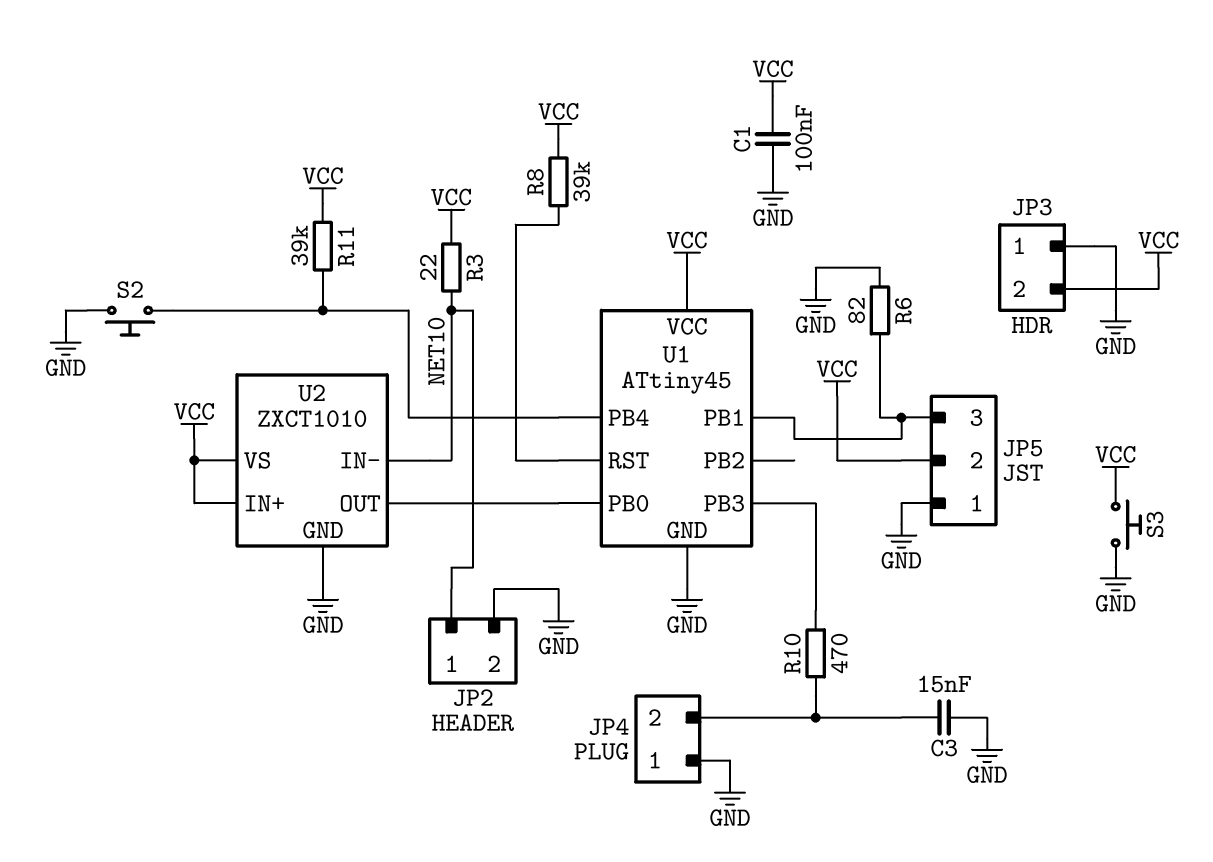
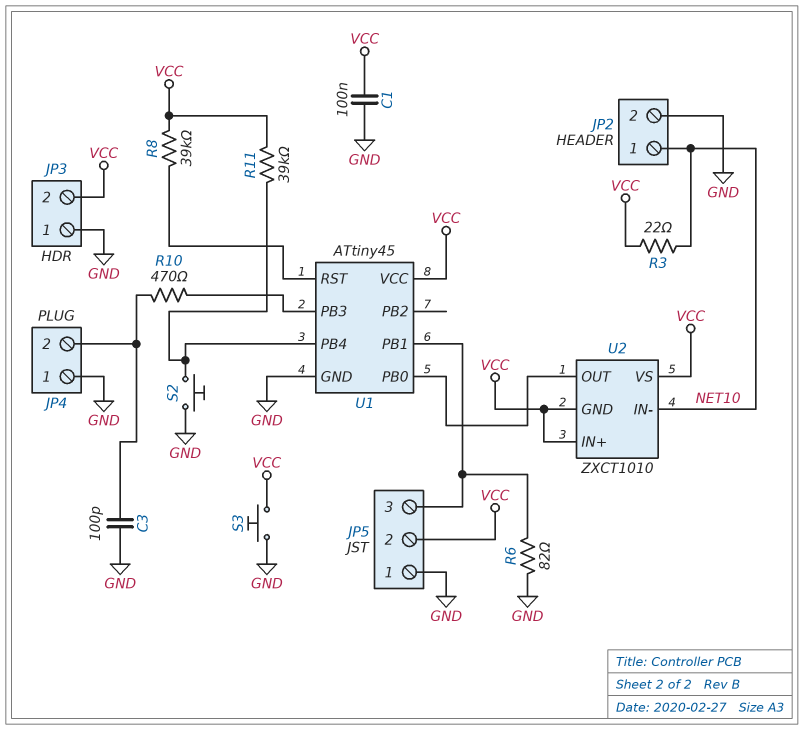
C3: 15nF (GND, JP4/2) -> 100pF (GND, JP4/2)
U2 pin GND: GND -> VCC

